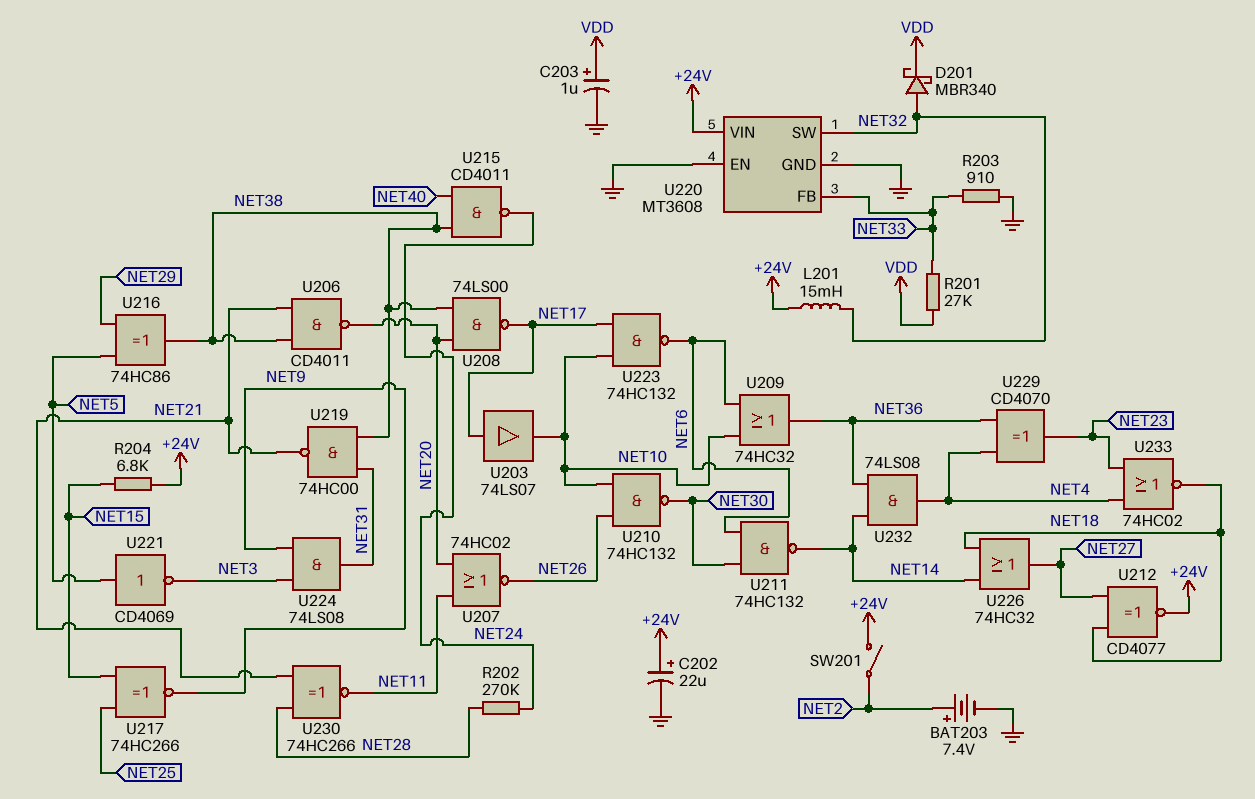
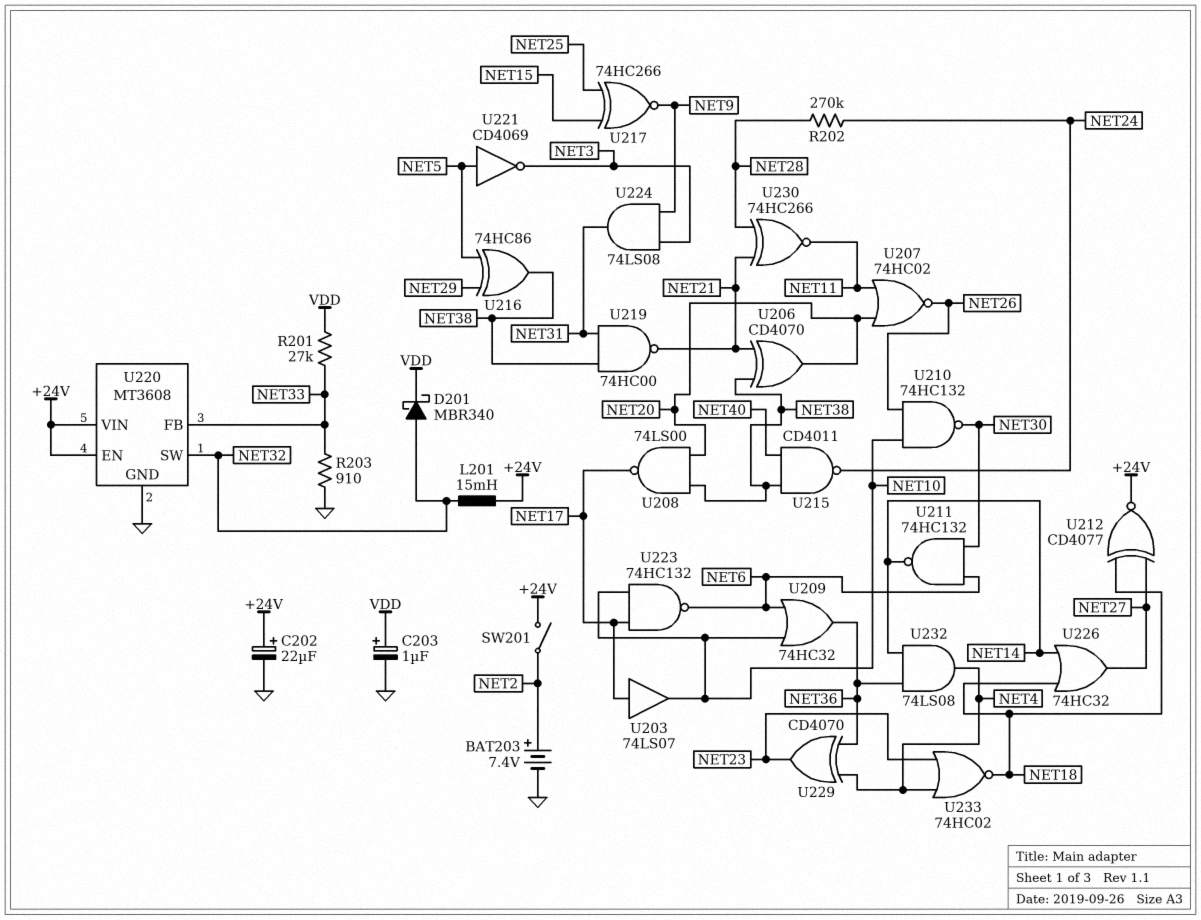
R204: 6.8k (+24V, NET15) -> none
U206: NAND CD4011 (in NET21, in NET38, out NET20) -> XOR CD4070 (in NET21, in NET38, out NET20)
U220 pin EN: GND -> +24V

